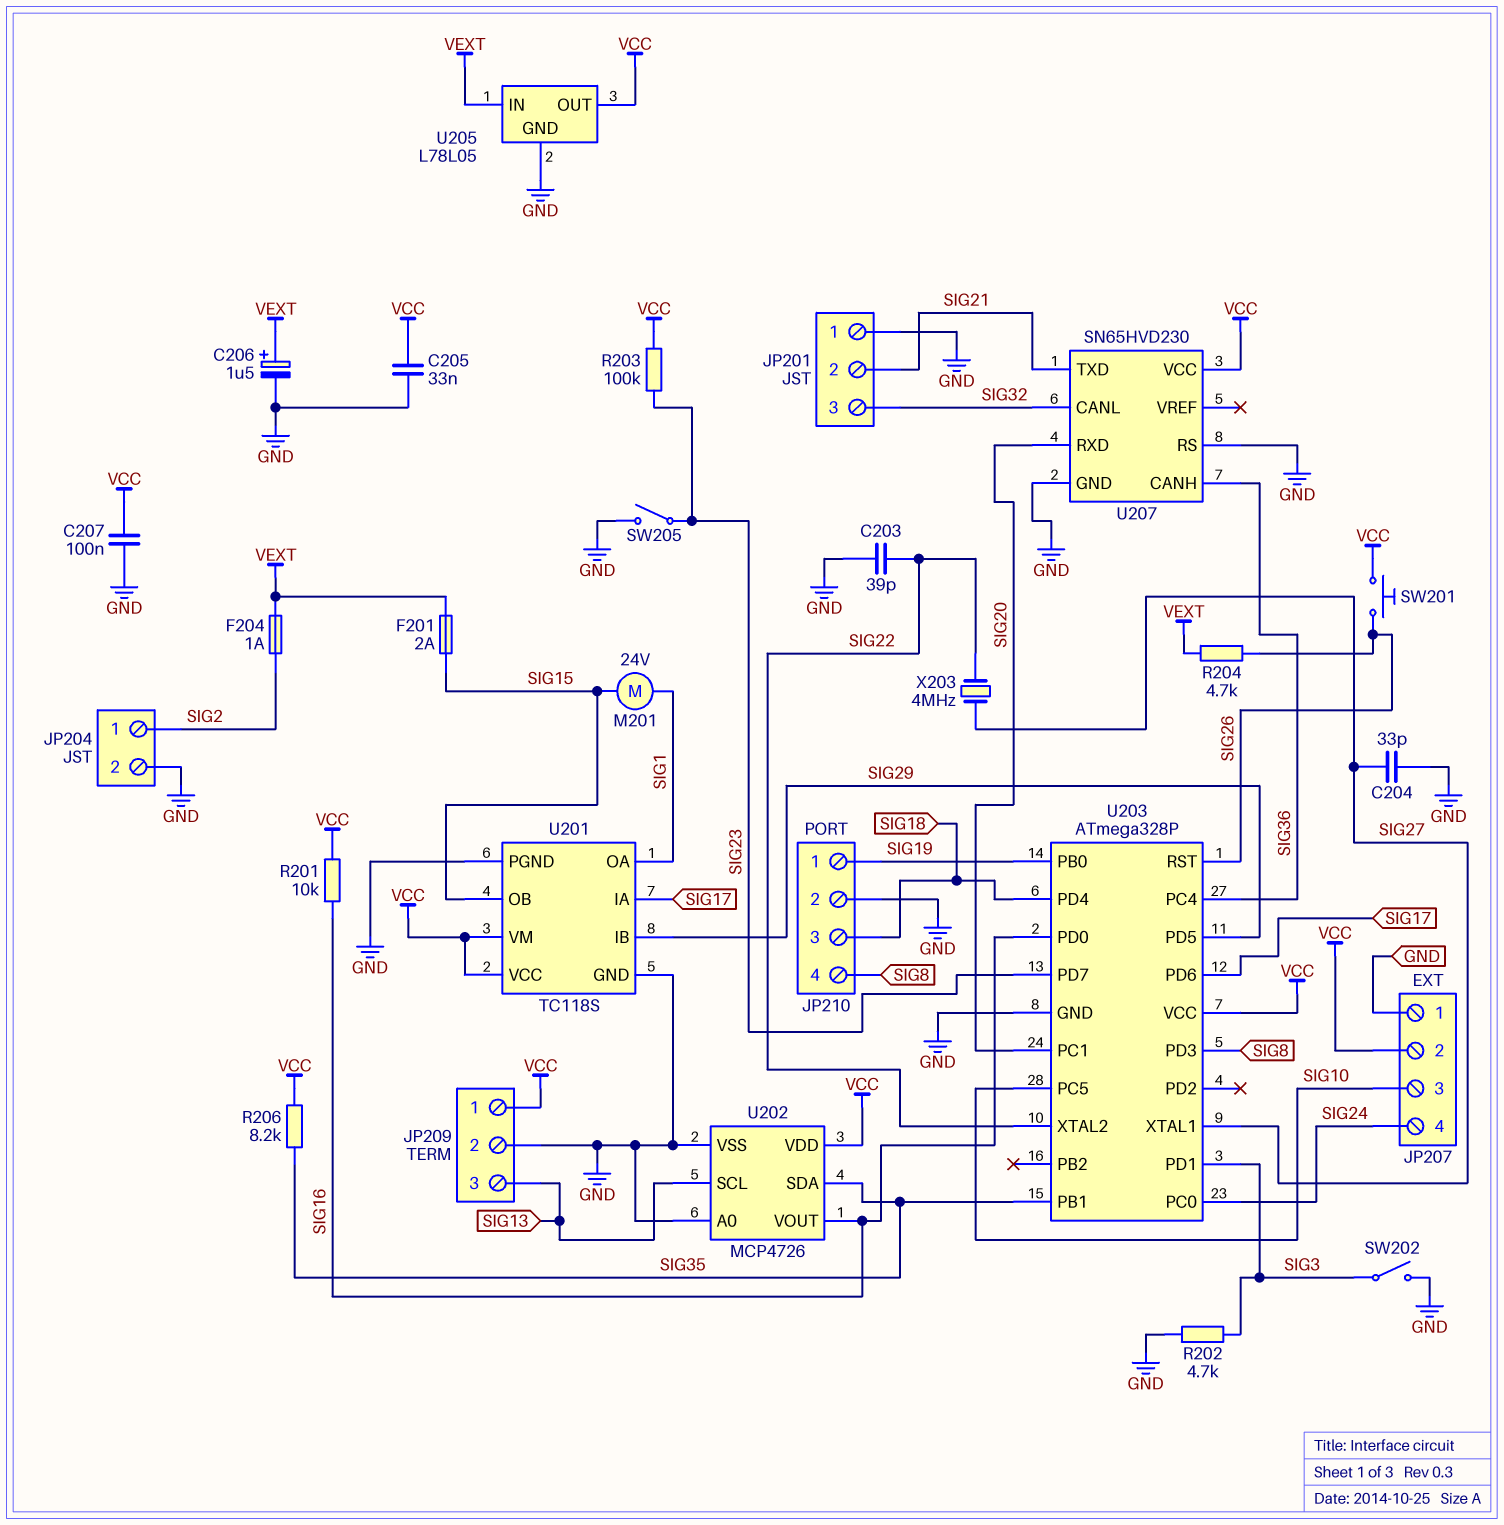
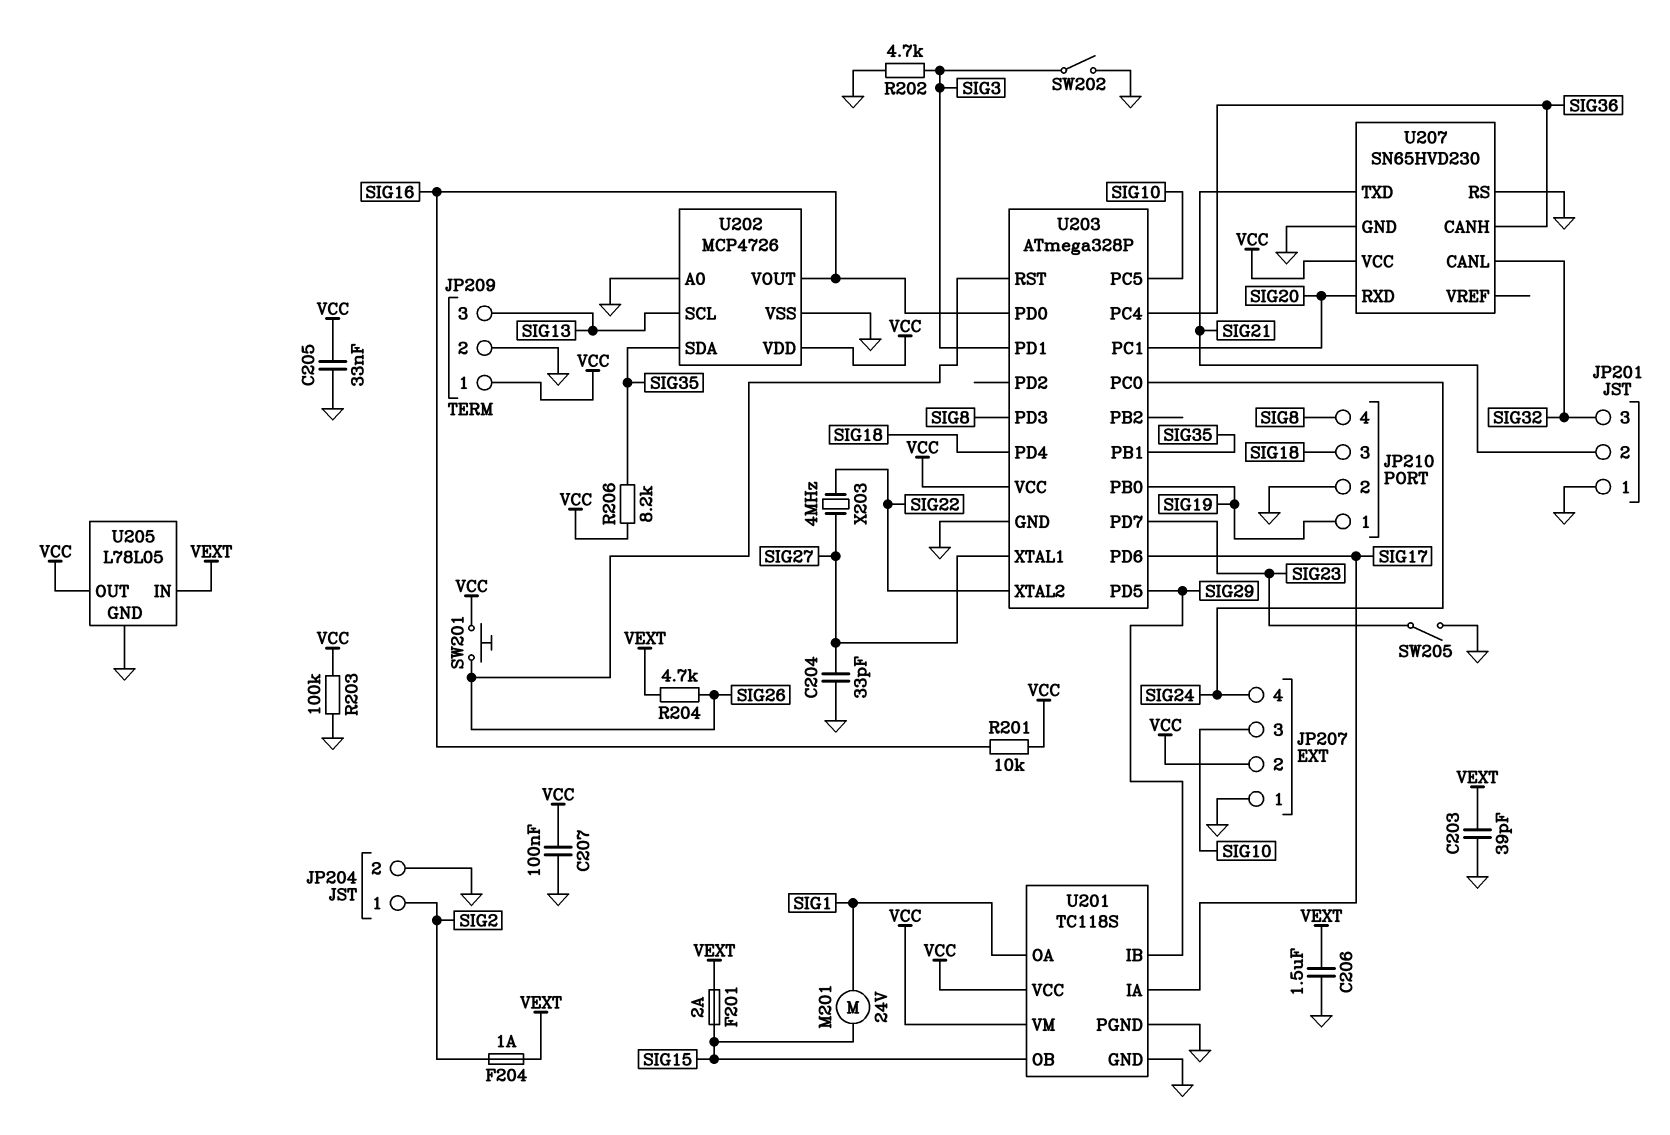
C203: 39pF (GND, SIG22) -> 39pF (GND, VEXT)
C206: 1.5uF (plus VEXT, minus GND) -> 1.5uF (GND, VEXT)
R203: 100k (SIG23, VCC) -> 100k (GND, VCC)

